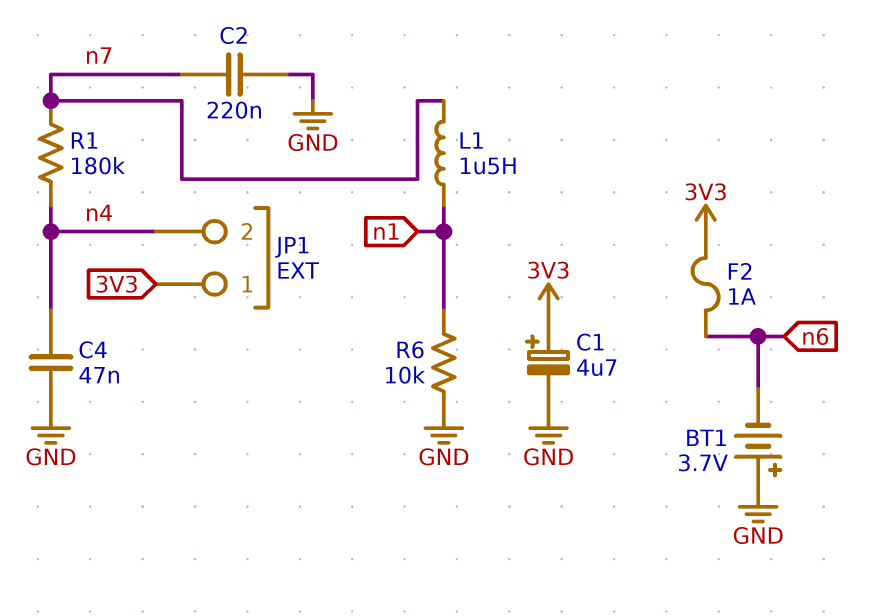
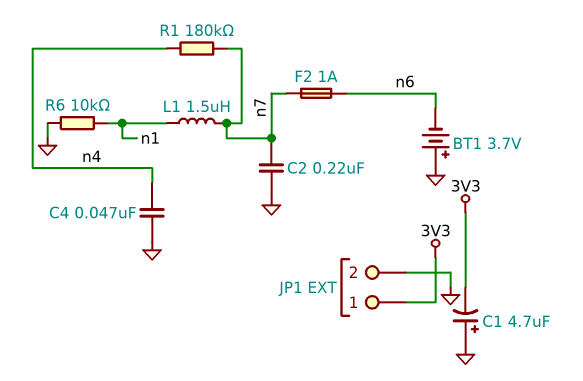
C1: 4.7uF (plus 3V3, minus GND) -> 4.7uF (plus GND, minus 3V3)
F2: 1A (3V3, n6) -> 1A (n6, n7)
JP1 pin 2: n4 -> GND

